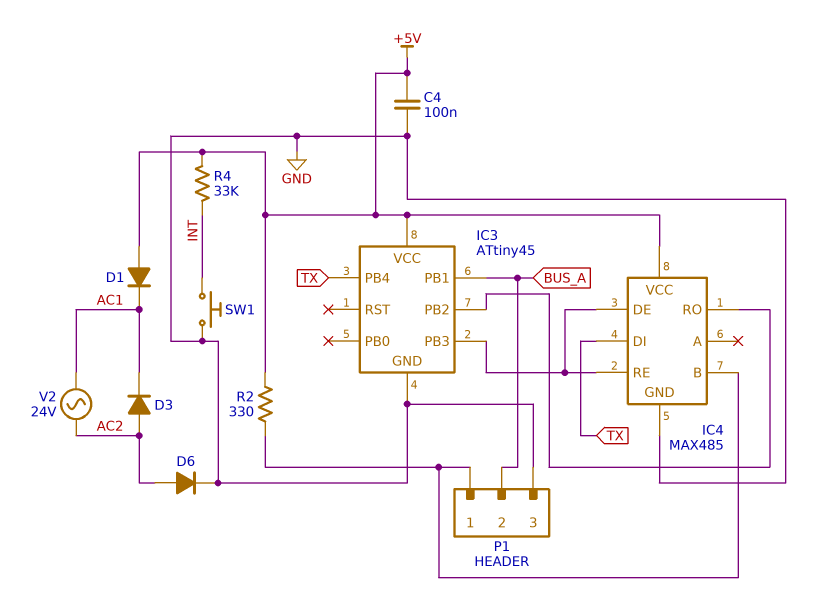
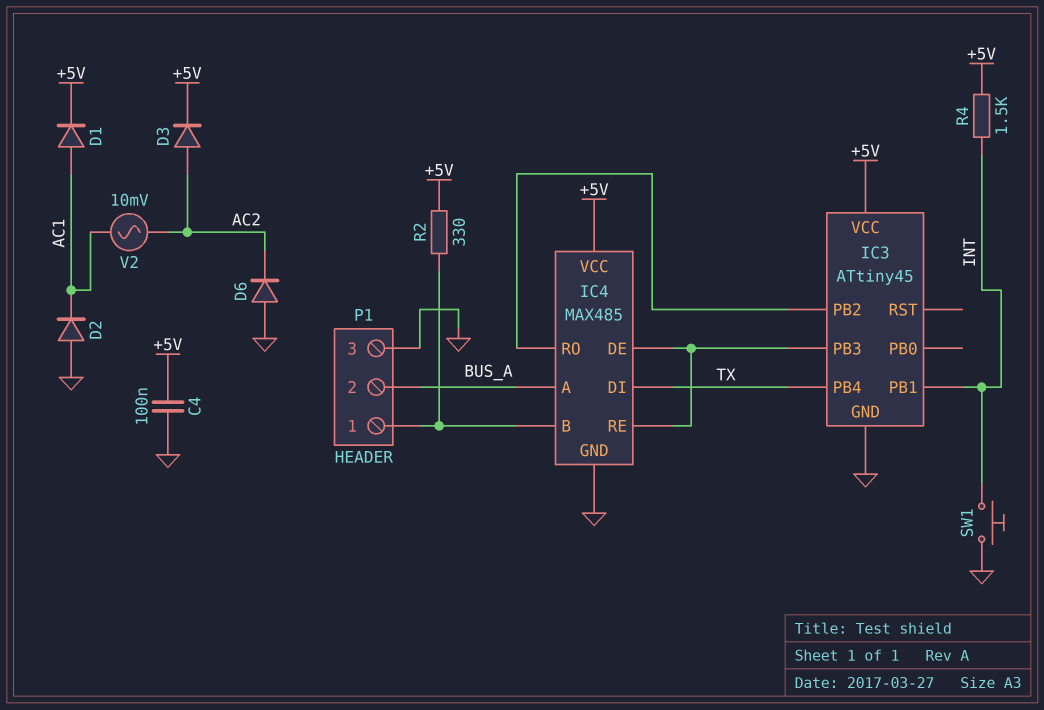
D1: diode (A +5V, K AC1) -> diode (A AC1, K +5V)
D2: none -> diode (A GND, K AC1)
D3: diode (A AC2, K AC1) -> diode (A AC2, K +5V)
D6: diode (A AC2, K GND) -> diode (A GND, K AC2)
IC3 pin PB1: BUS_A -> INT
IC4 pin A: none -> BUS_A
R4: 33k (+5V, INT) -> 1.5k (+5V, INT)
V2: AC 24V (AC1, AC2) -> AC 10mV (AC1, AC2)

